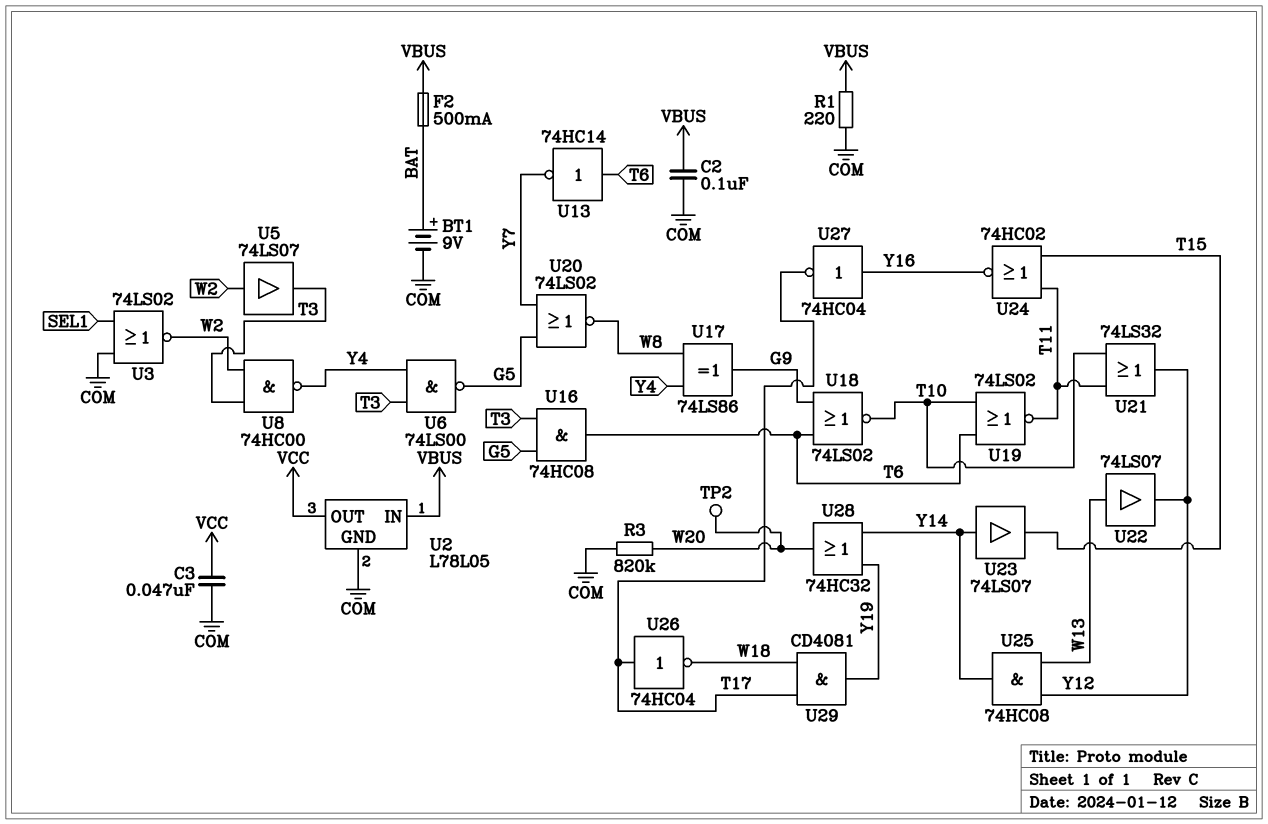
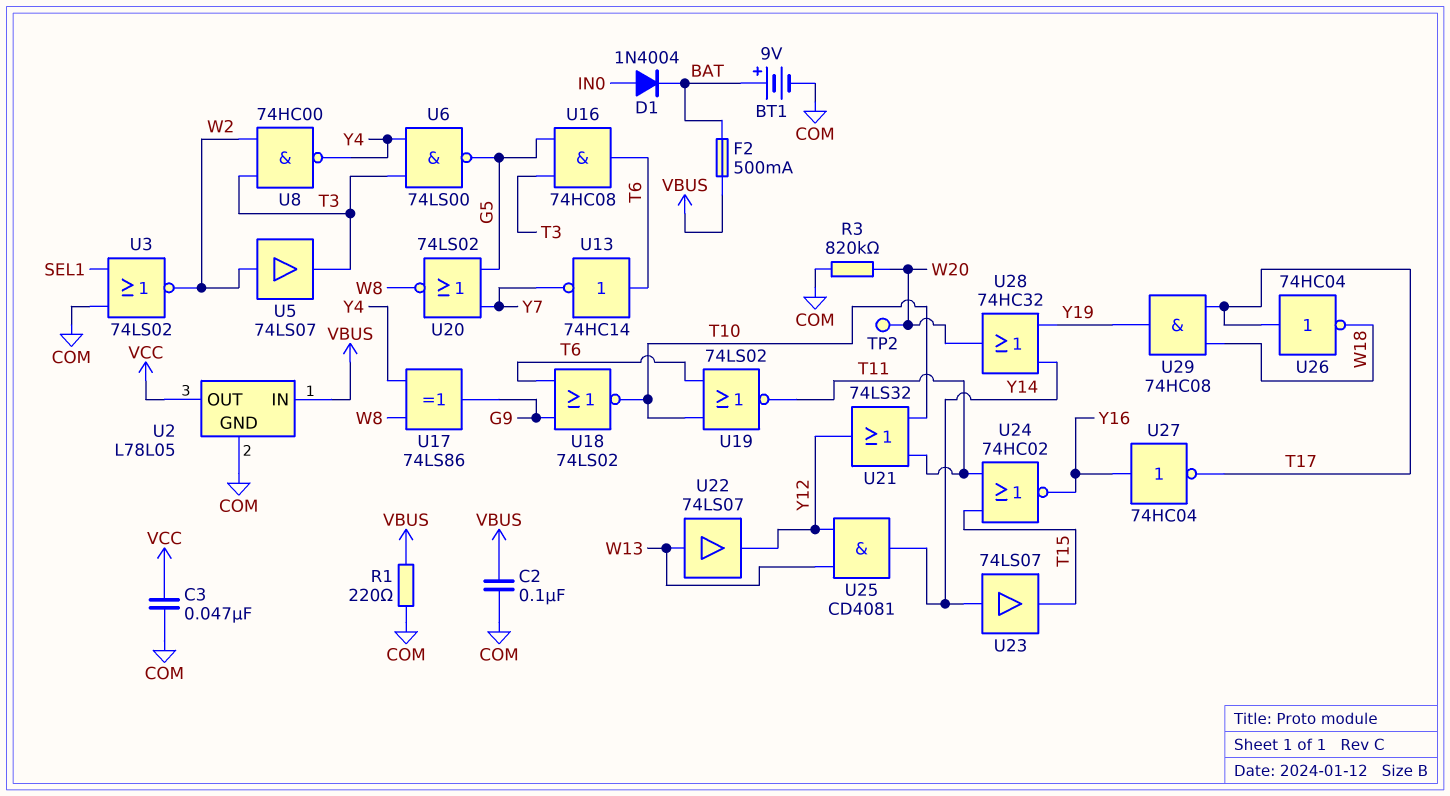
D1: none -> diode 1N4004 (A IN0, K BAT)
U25: AND 74HC08 (in W13, in Y12, out Y14) -> AND CD4081 (in W13, in Y12, out Y14)
U29: AND CD4081 (in T17, in W18, out Y19) -> AND 74HC08 (in T17, in W18, out Y19)

